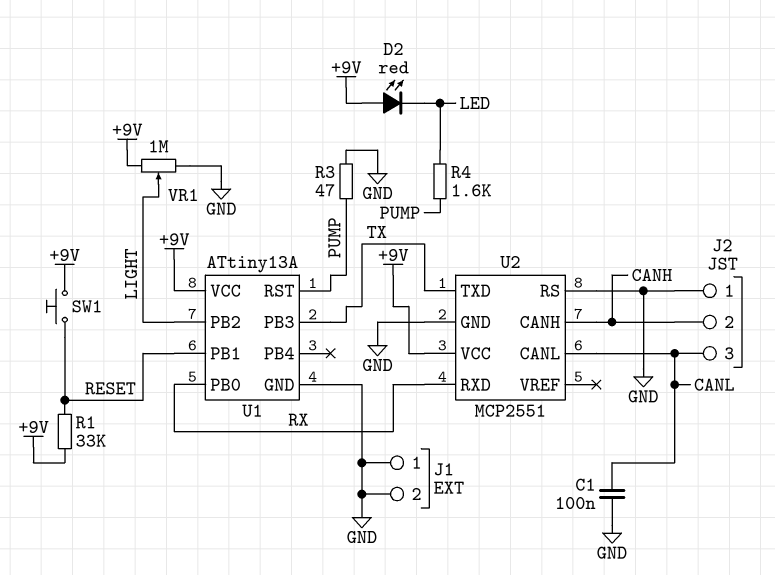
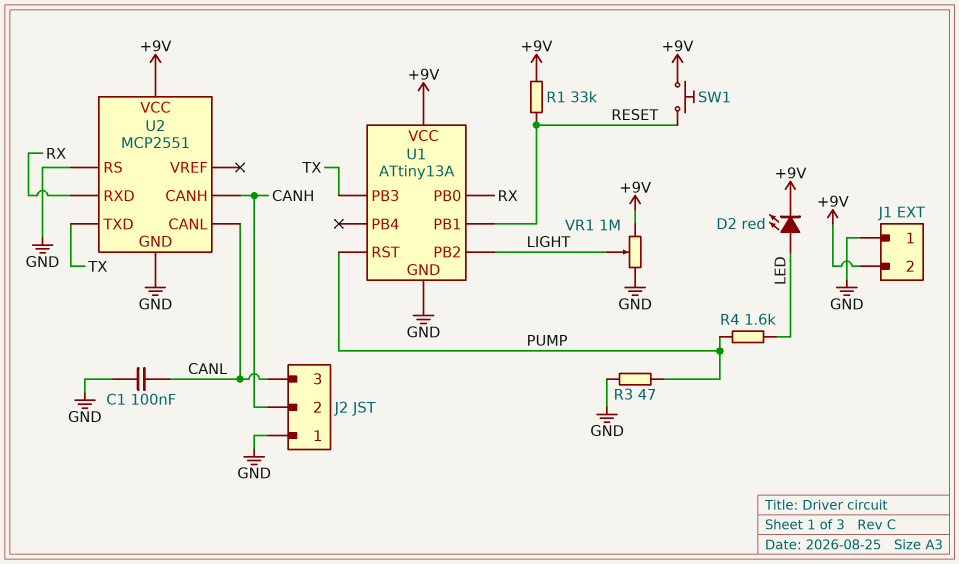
D2: LED red (A +9V, K LED) -> LED red (A LED, K +9V)
J1 pin 2: GND -> +9V

